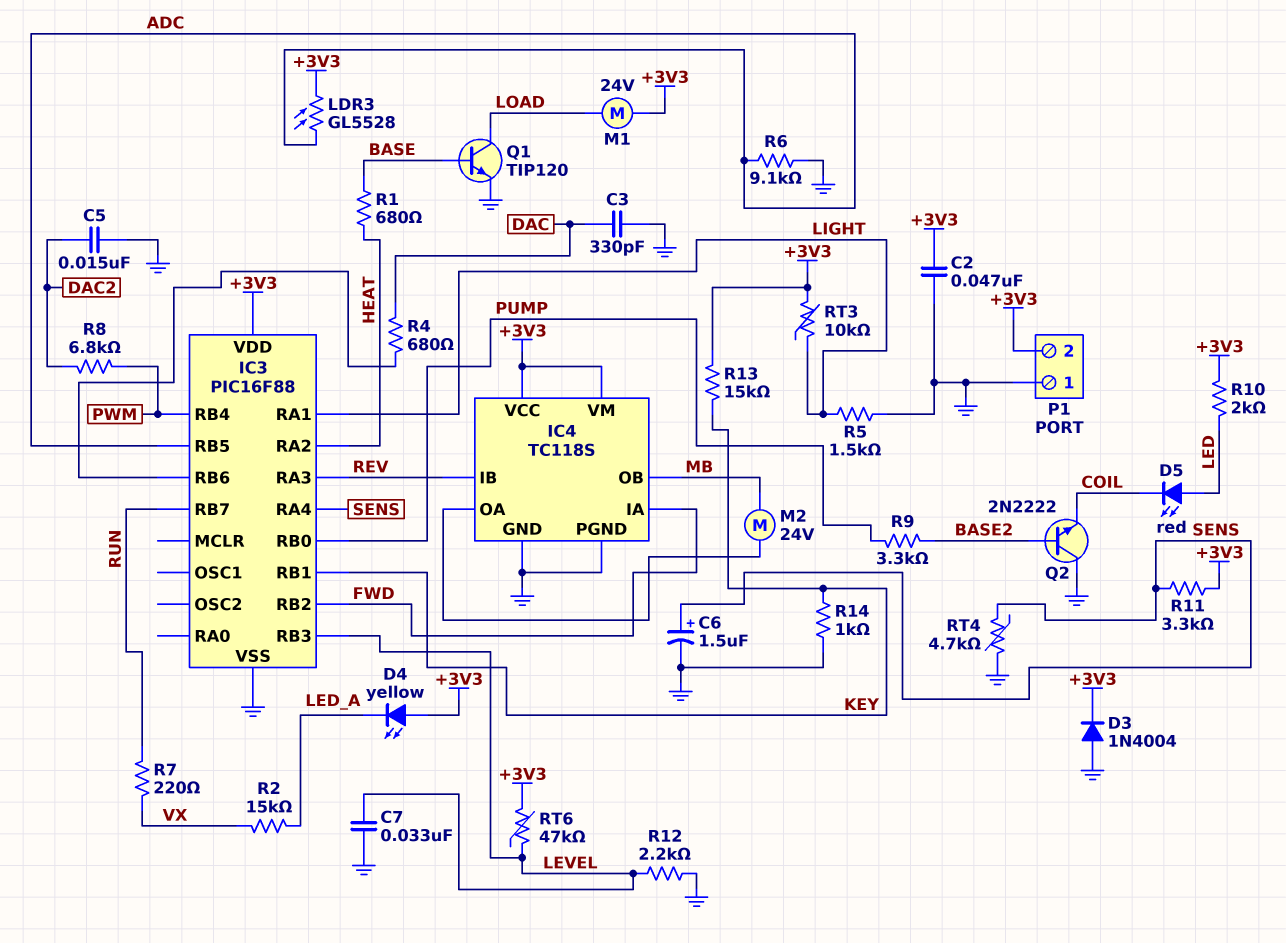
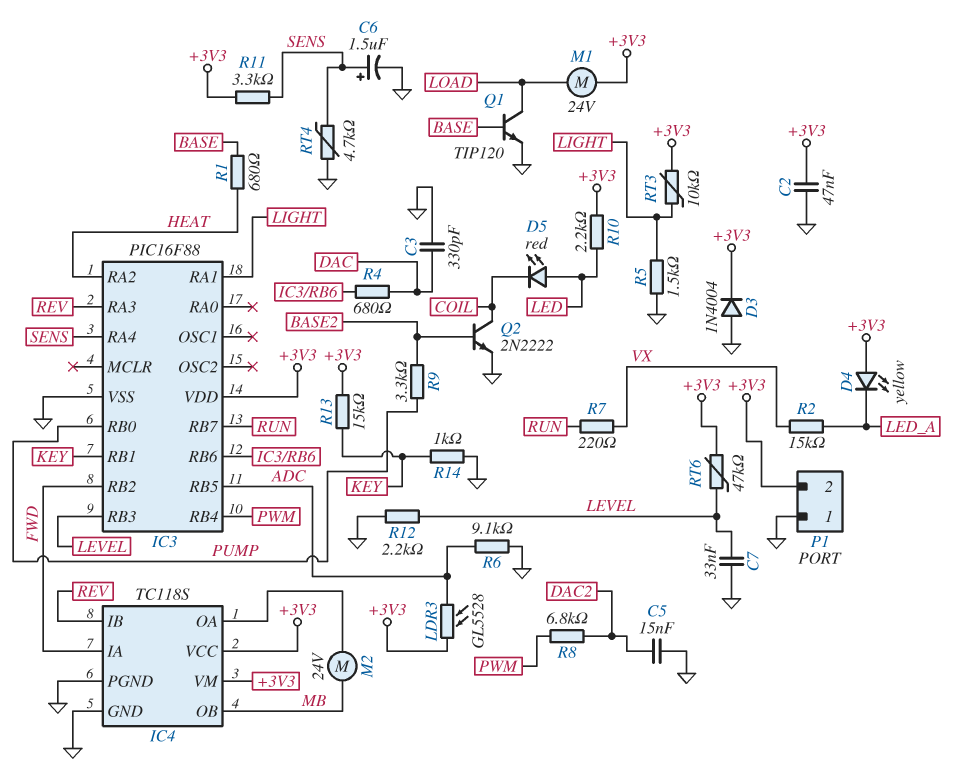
Q2: NPN 2N2222 (B BASE2, C GND, E COIL) -> NPN 2N2222 (B BASE2, C COIL, E GND)
R10: 2k (+3V3, LED) -> 2.2k (+3V3, LED)

